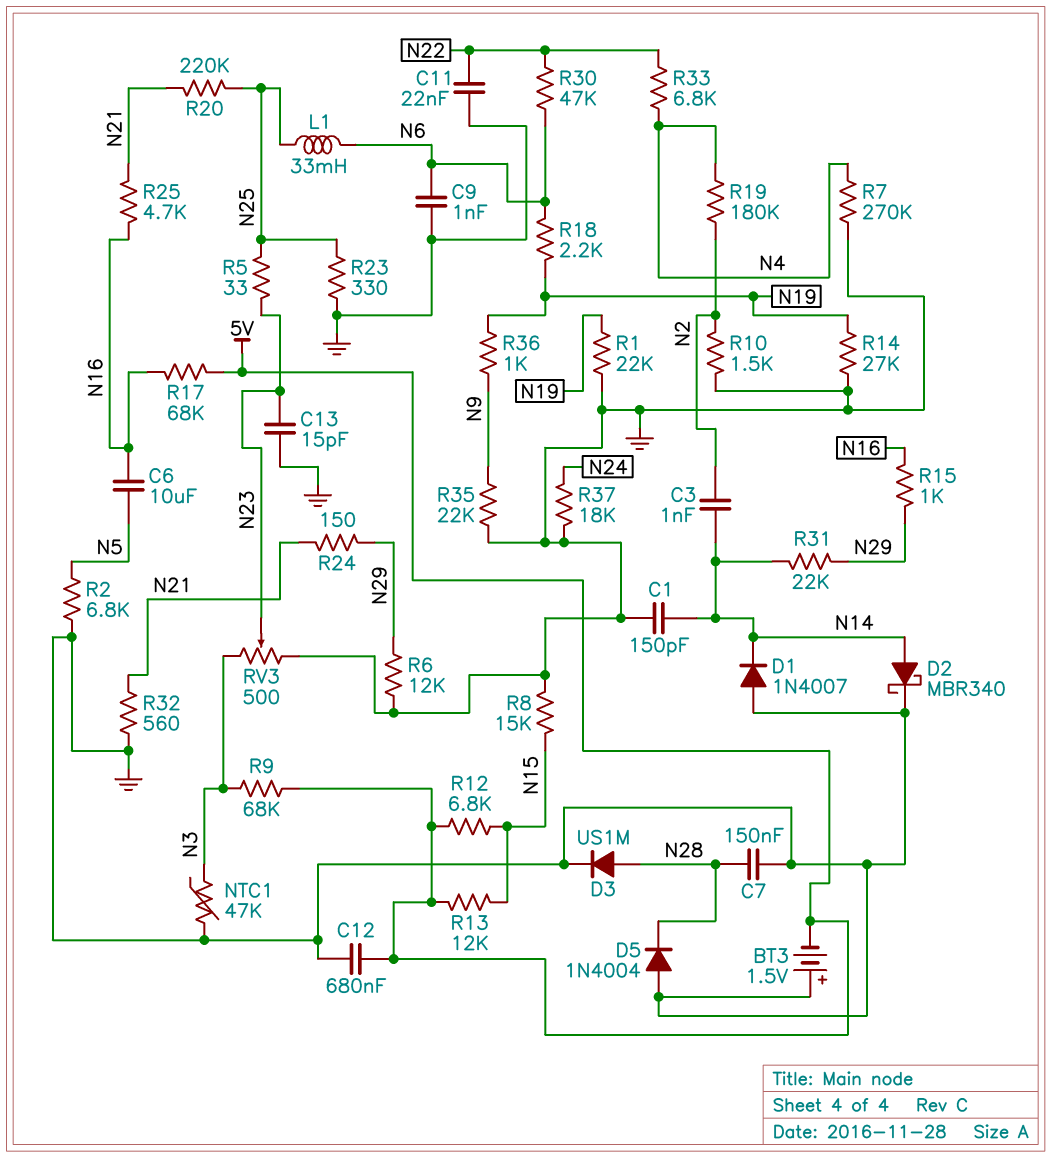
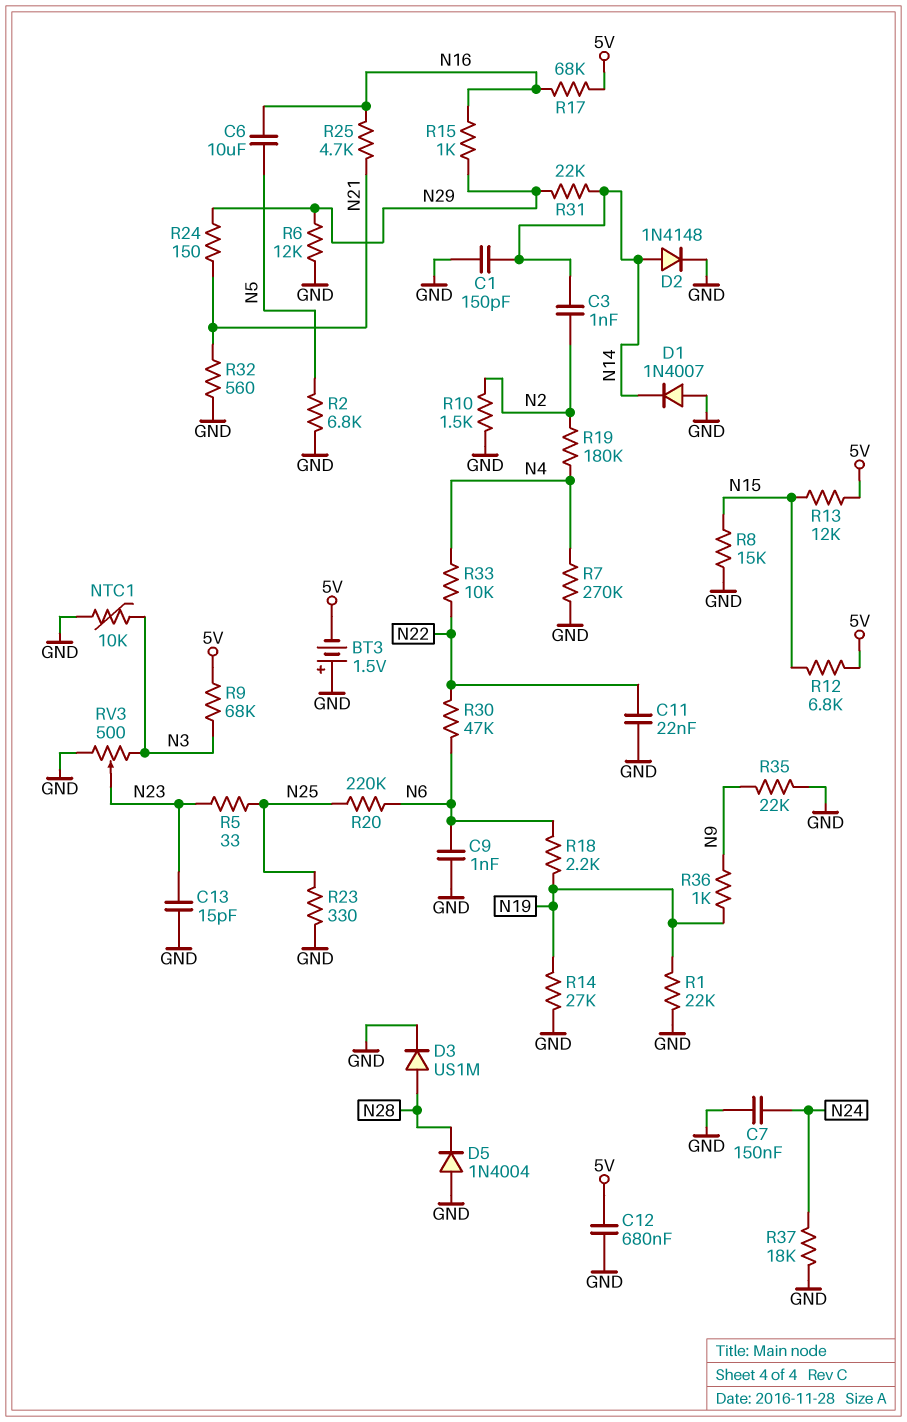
C7: 150nF (GND, N28) -> 150nF (GND, N24)
D2: schottky MBR340 (A N14, K GND) -> diode 1N4148 (A N14, K GND)
L1: 33mH (N6, N25) -> none
NTC1: 47k (GND, N3) -> 10k (GND, N3)
R20: 220k (N21, N25) -> 220k (N6, N25)
R33: 6.8k (N4, N22) -> 10k (N4, N22)

